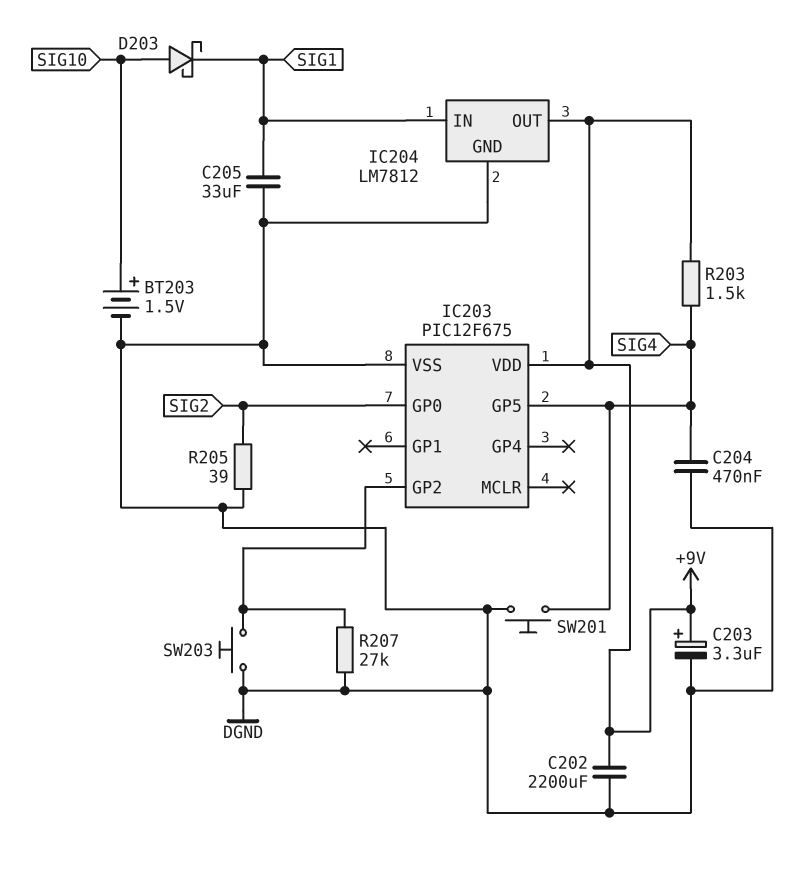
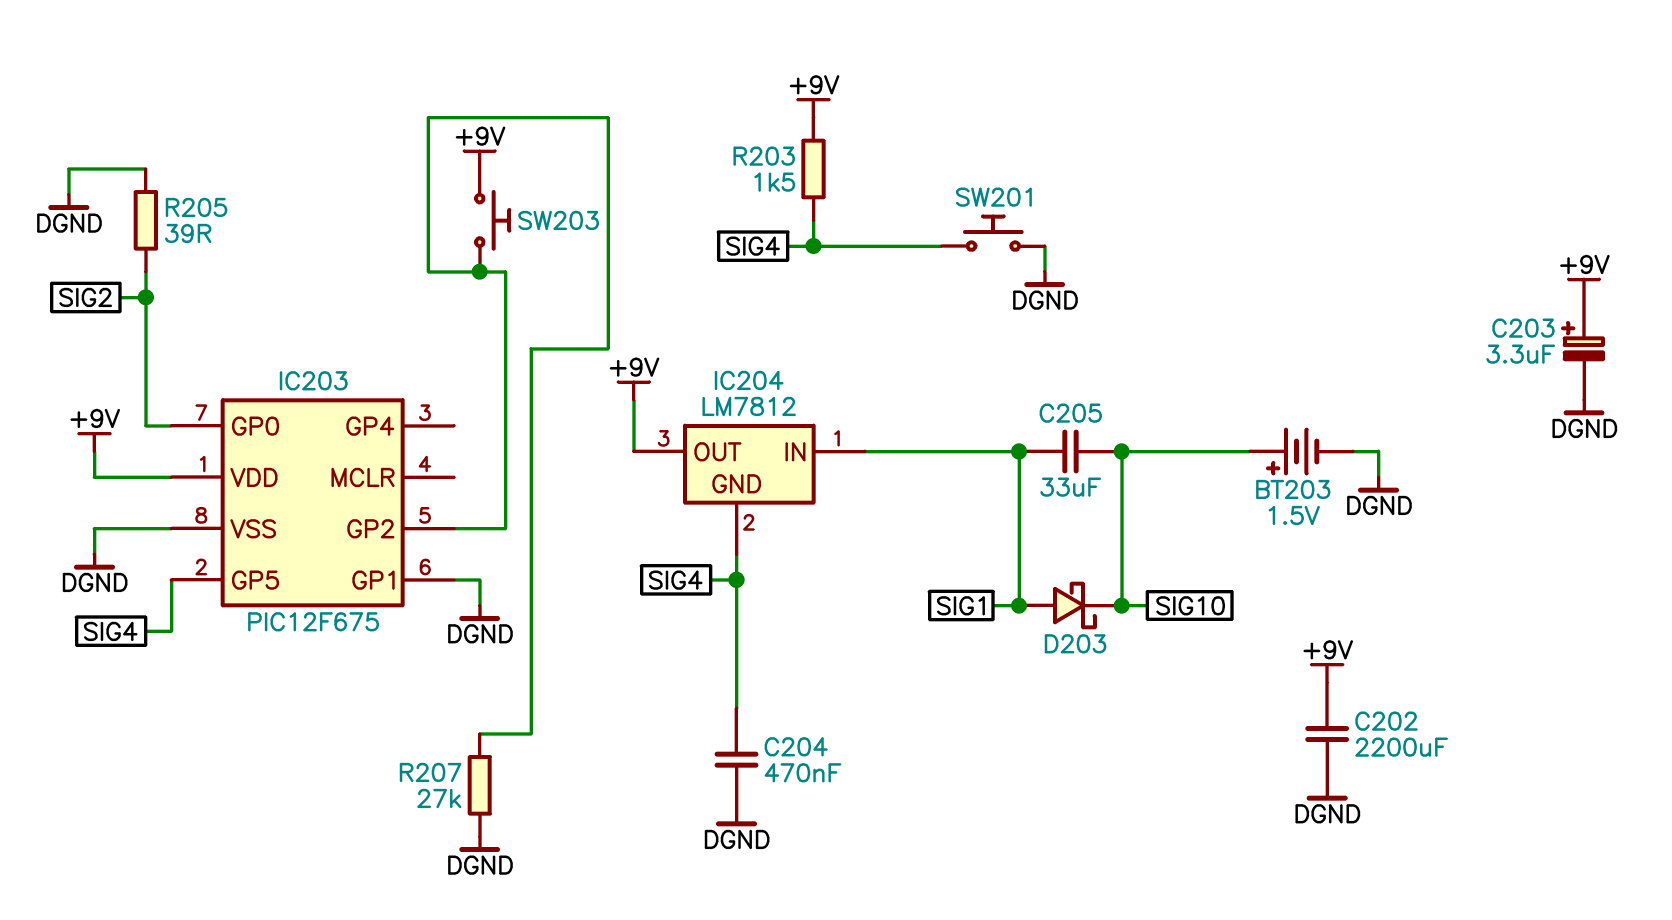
C205: 33uF (DGND, SIG1) -> 33uF (SIG1, SIG10)
D203: schottky (A SIG10, K SIG1) -> schottky (A SIG1, K SIG10)
IC203 pin GP1: none -> DGND
IC204 pin GND: DGND -> SIG4
SW203: button (DGND, IC203/GP2) -> button (+9V, IC203/GP2)

